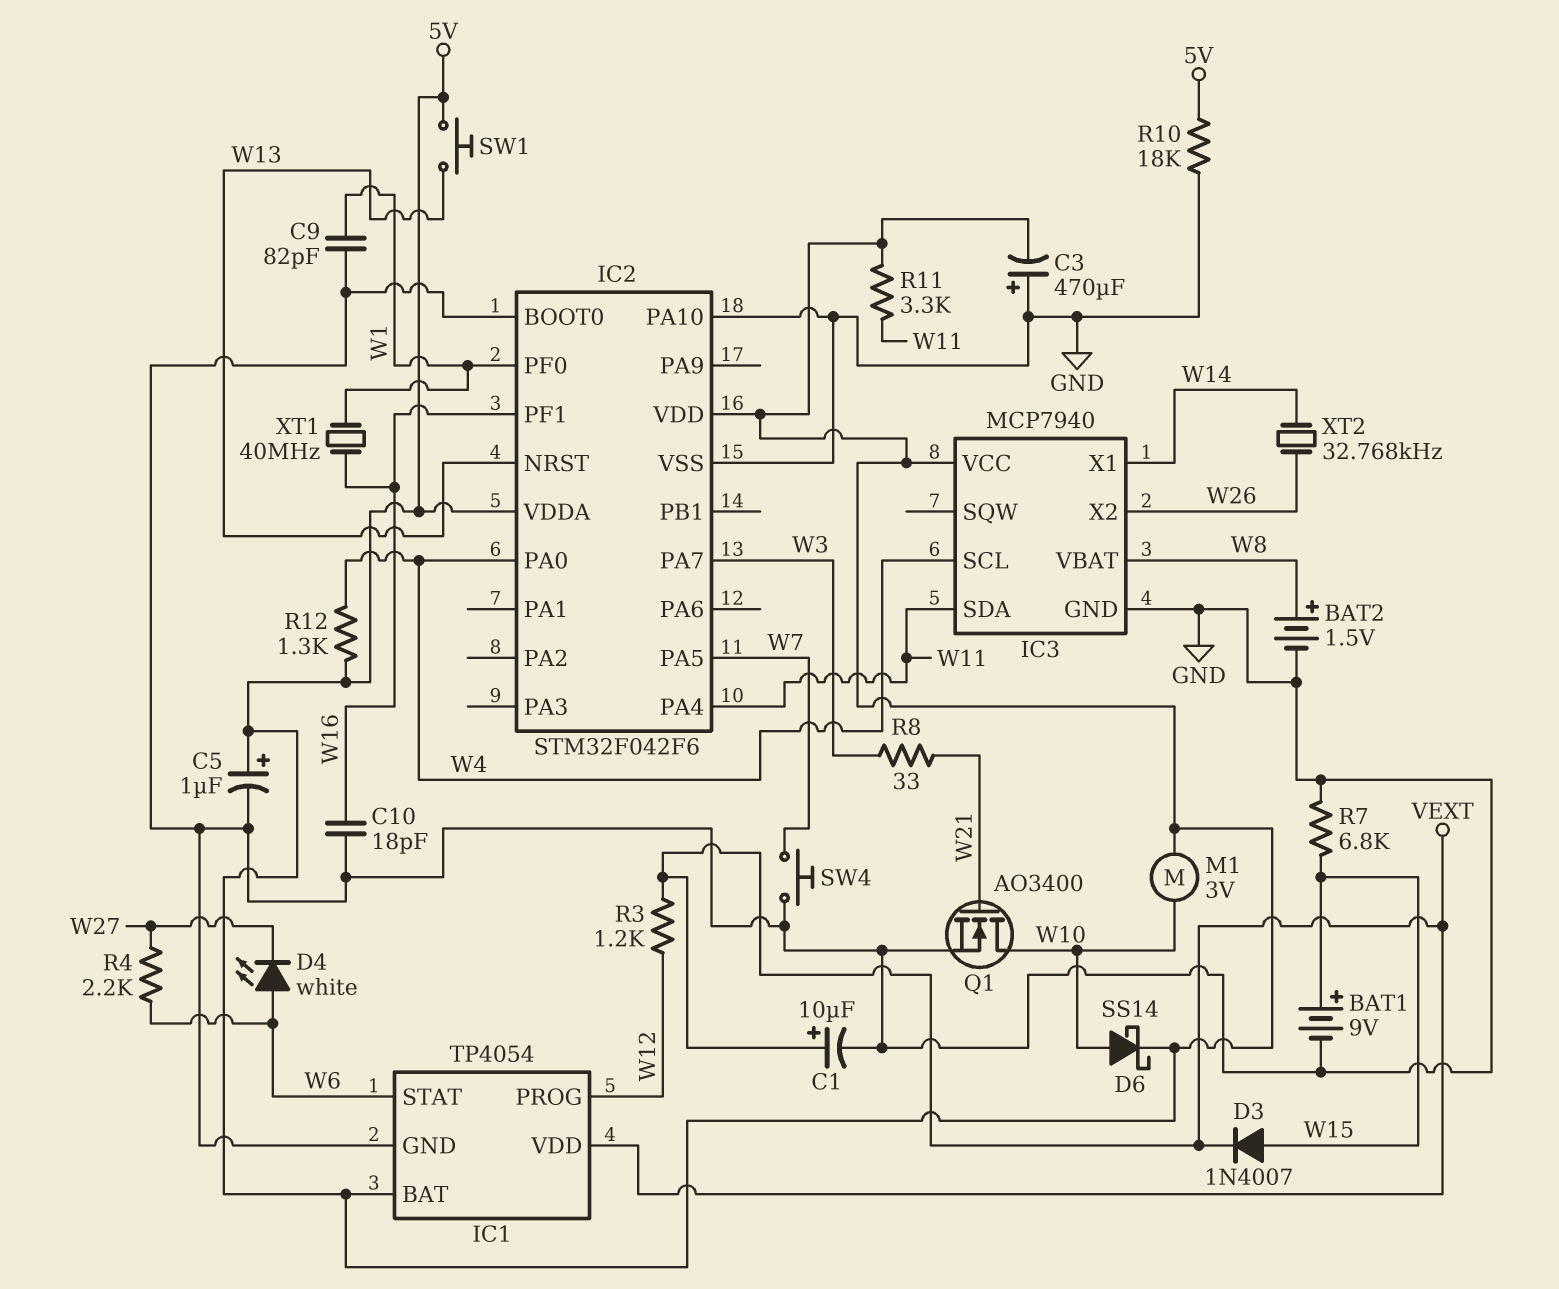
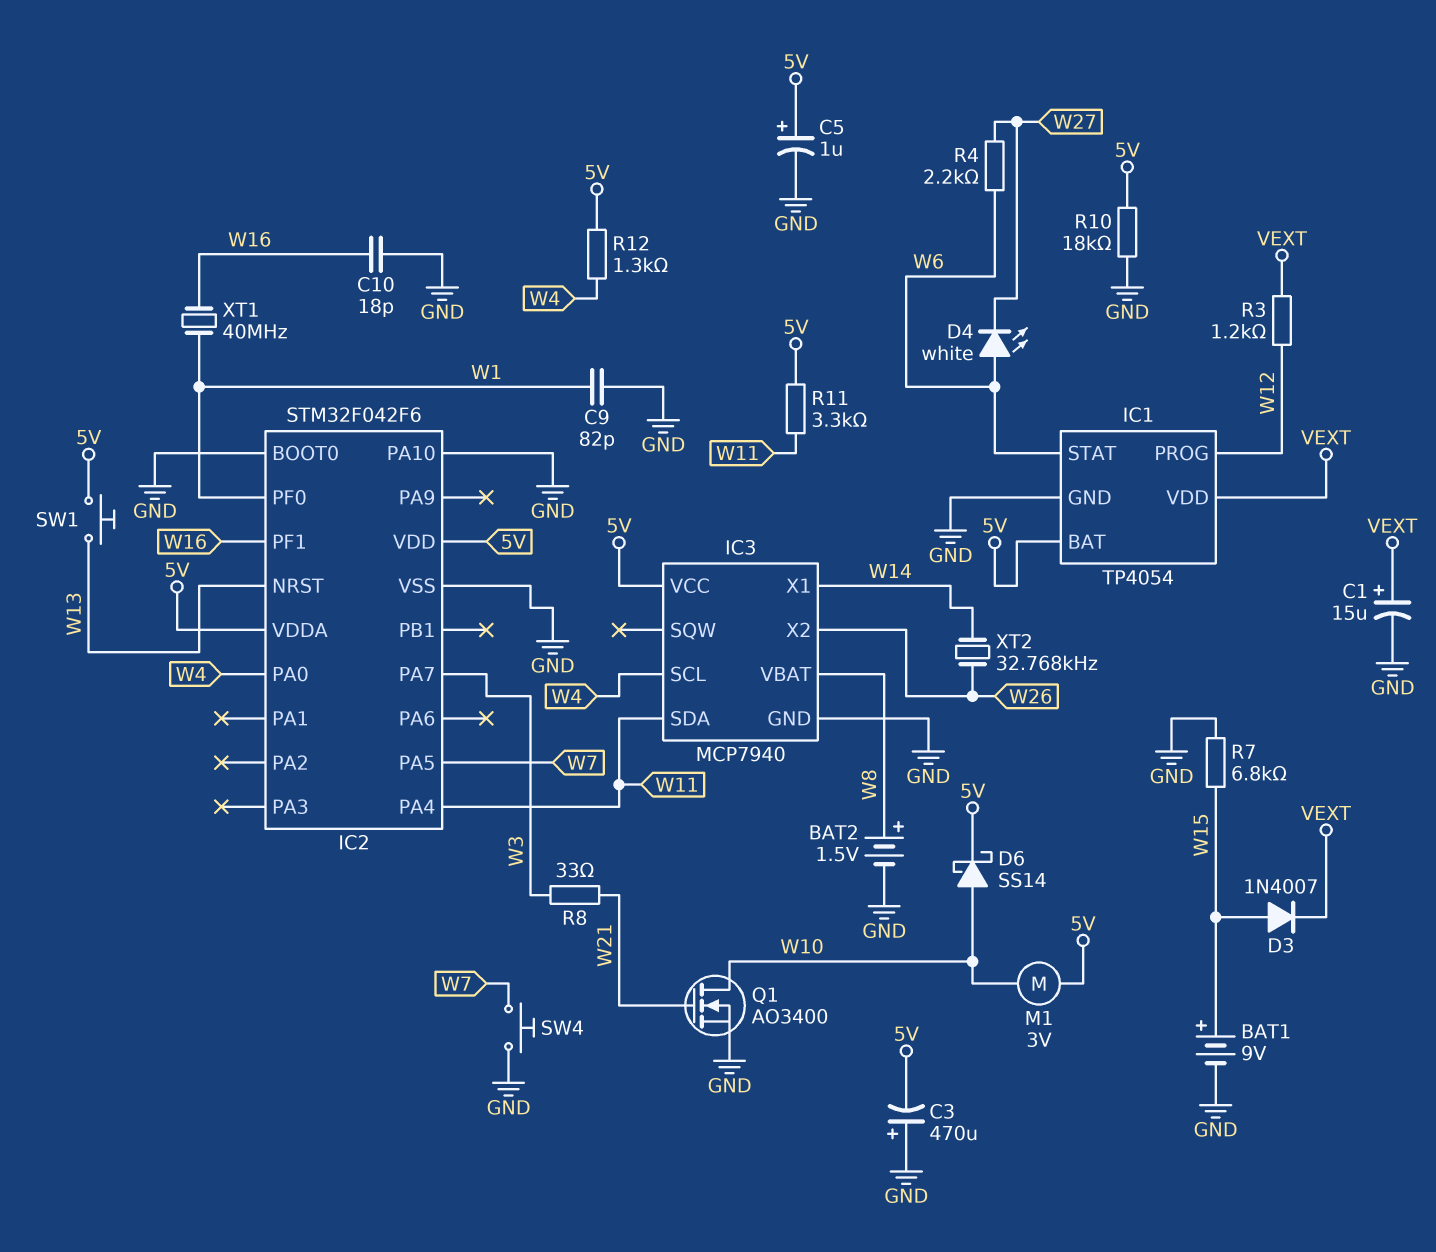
C1: 10uF (plus VEXT, minus GND) -> 15uF (plus VEXT, minus GND)

